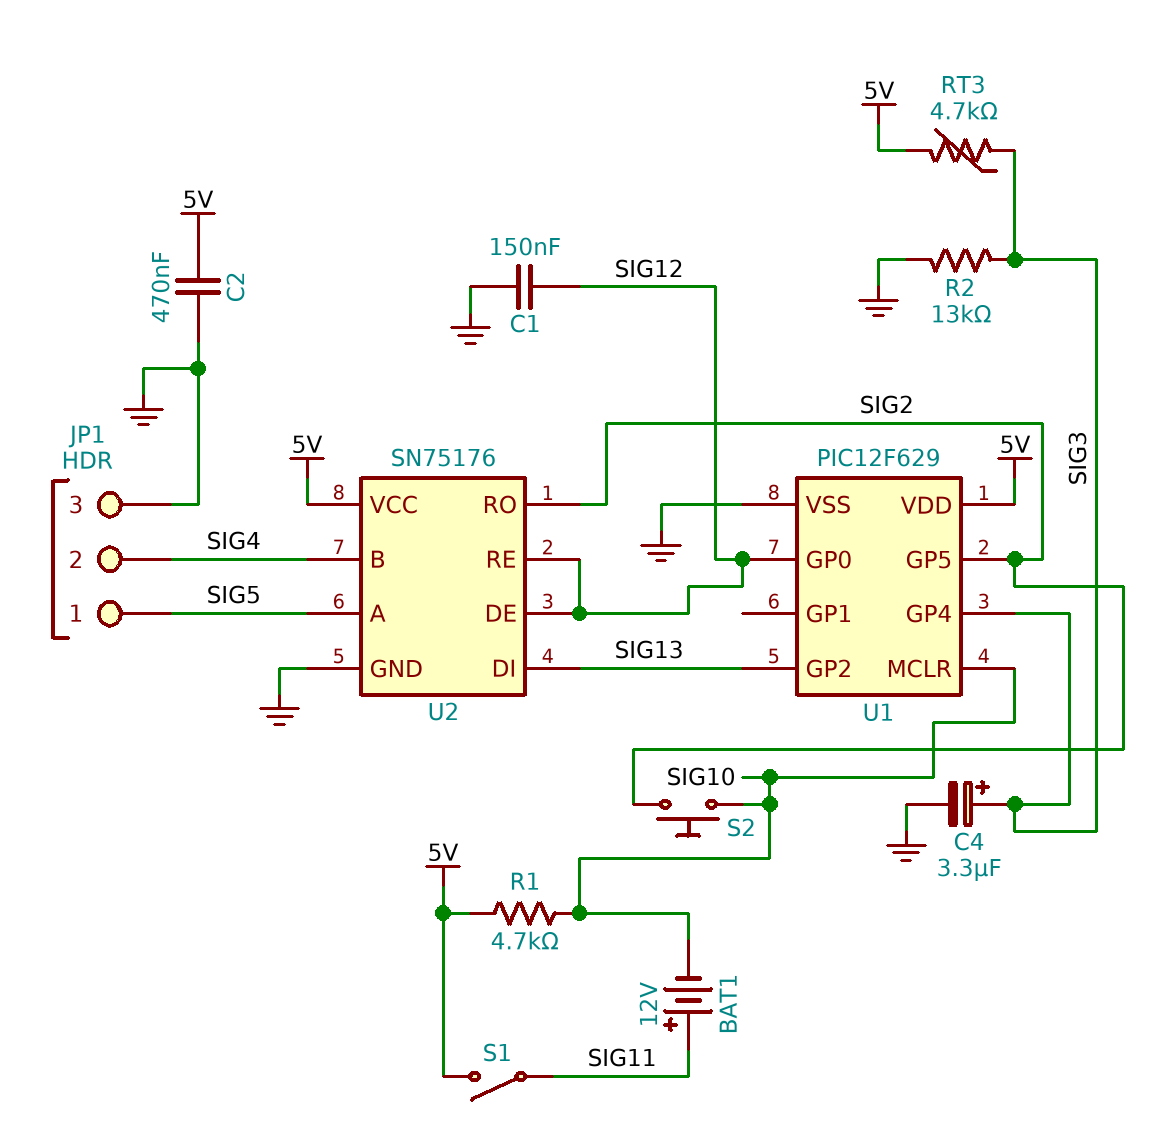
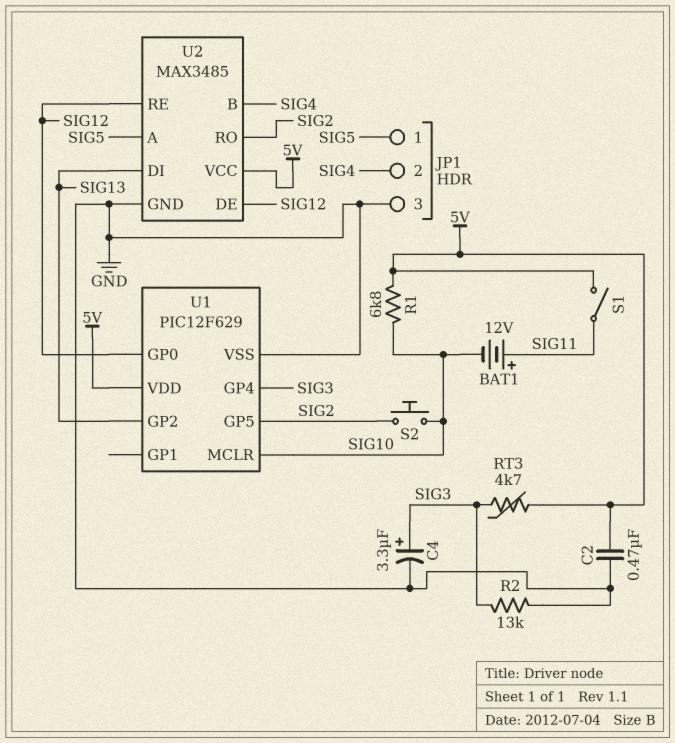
C1: 150nF (GND, SIG12) -> none
R1: 4.7k (5V, SIG10) -> 6.8k (5V, SIG10)
U2: SN75176 -> MAX3485

